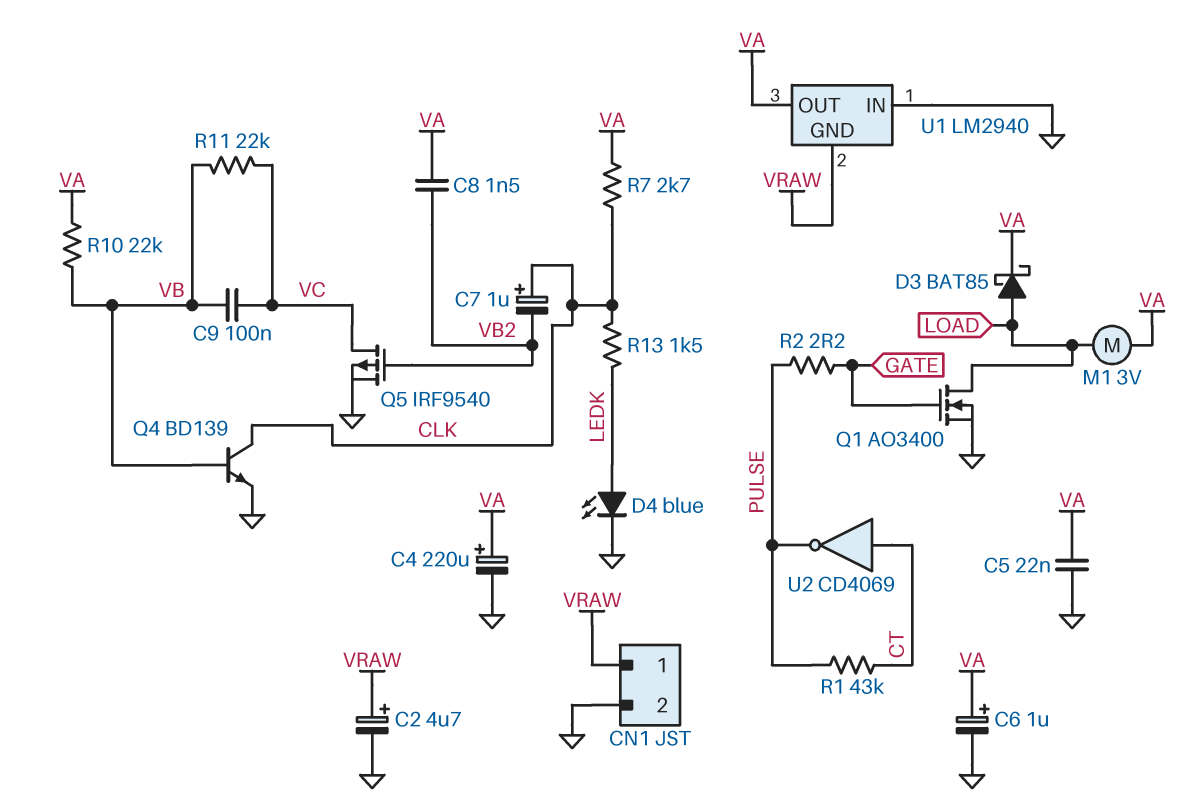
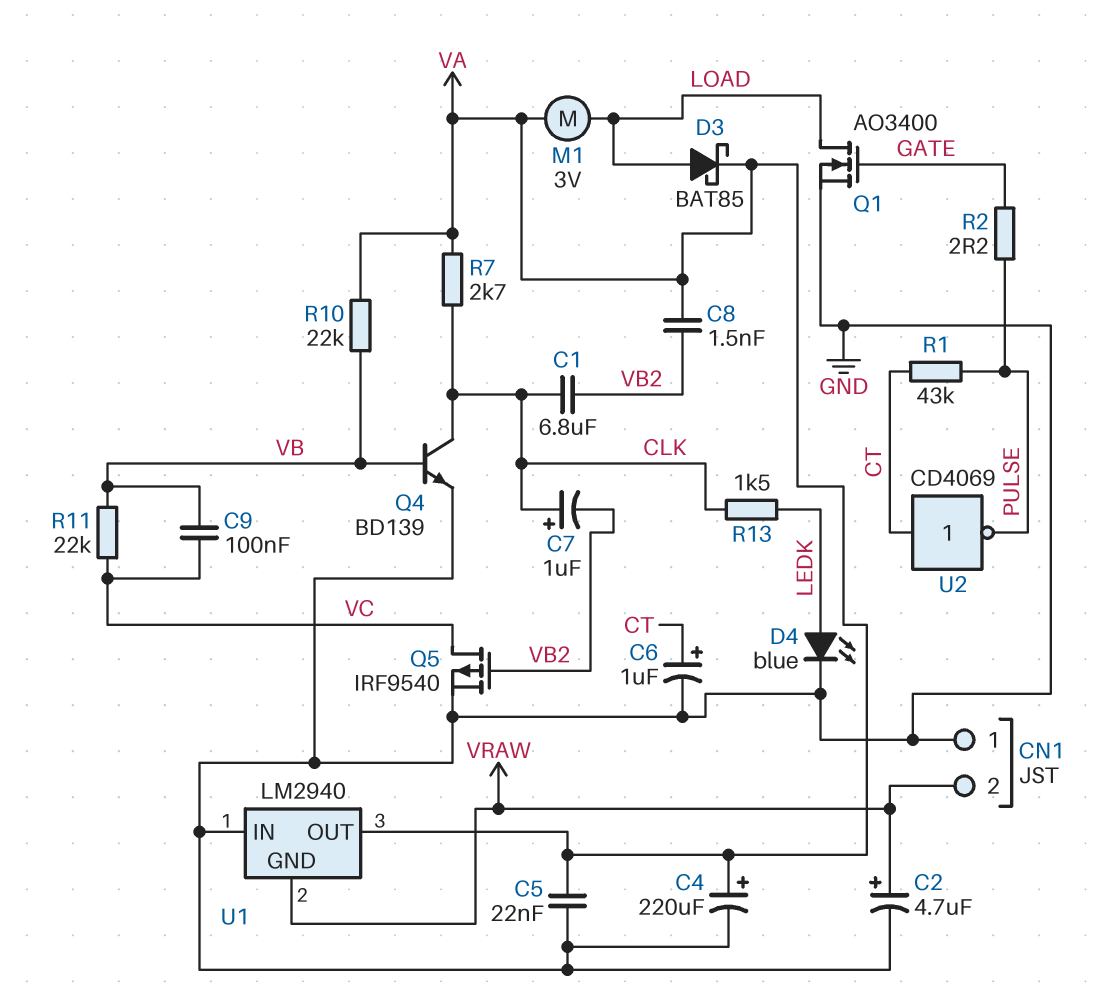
C1: none -> 6.8uF (CLK, VB2)
C6: 1uF (plus VA, minus GND) -> 1uF (plus CT, minus GND)
CN1 pin 1: VRAW -> GND
CN1 pin 2: GND -> VRAW

